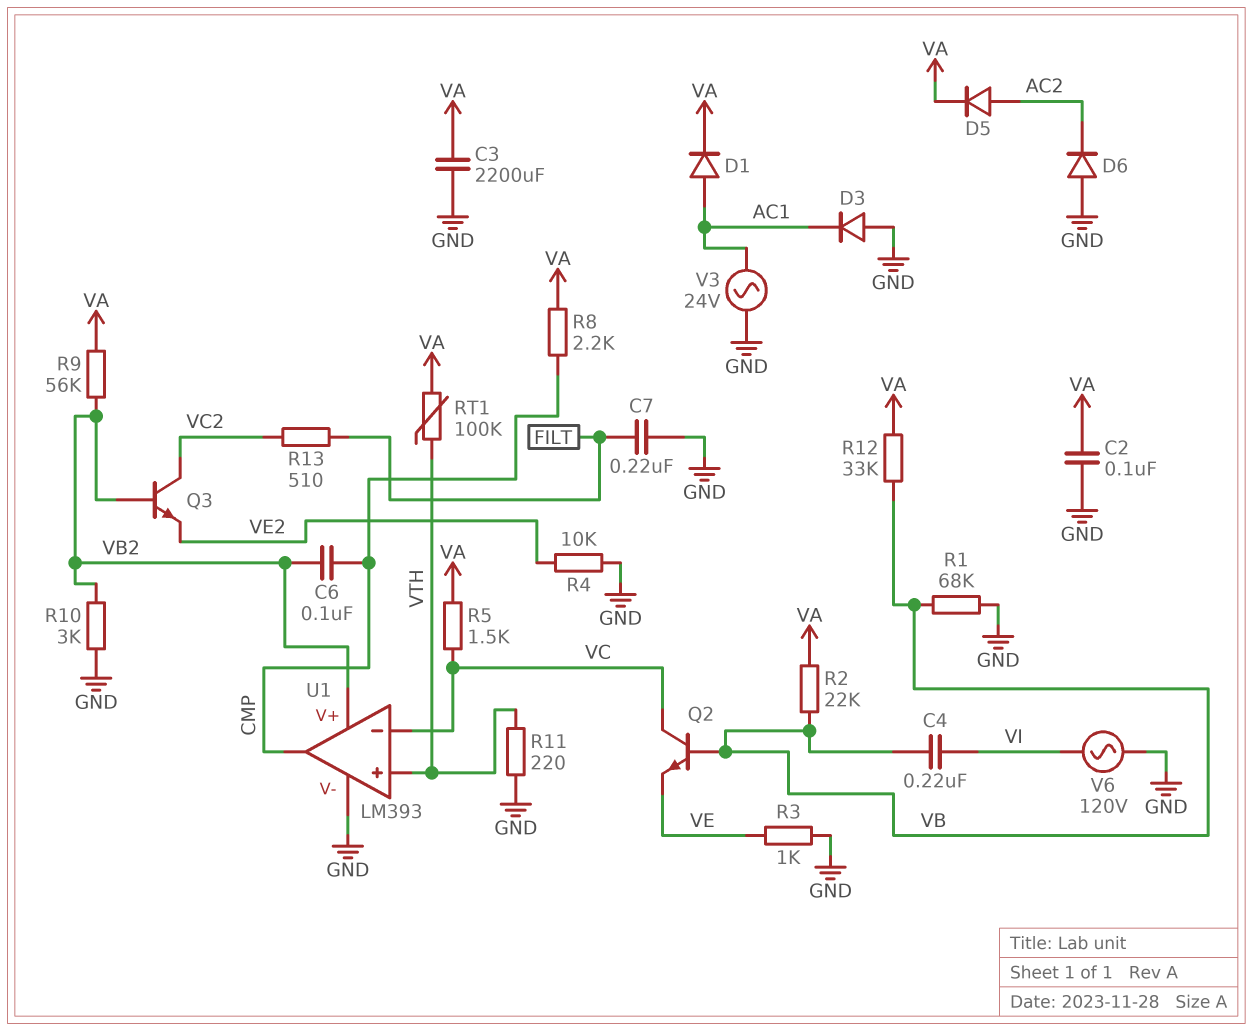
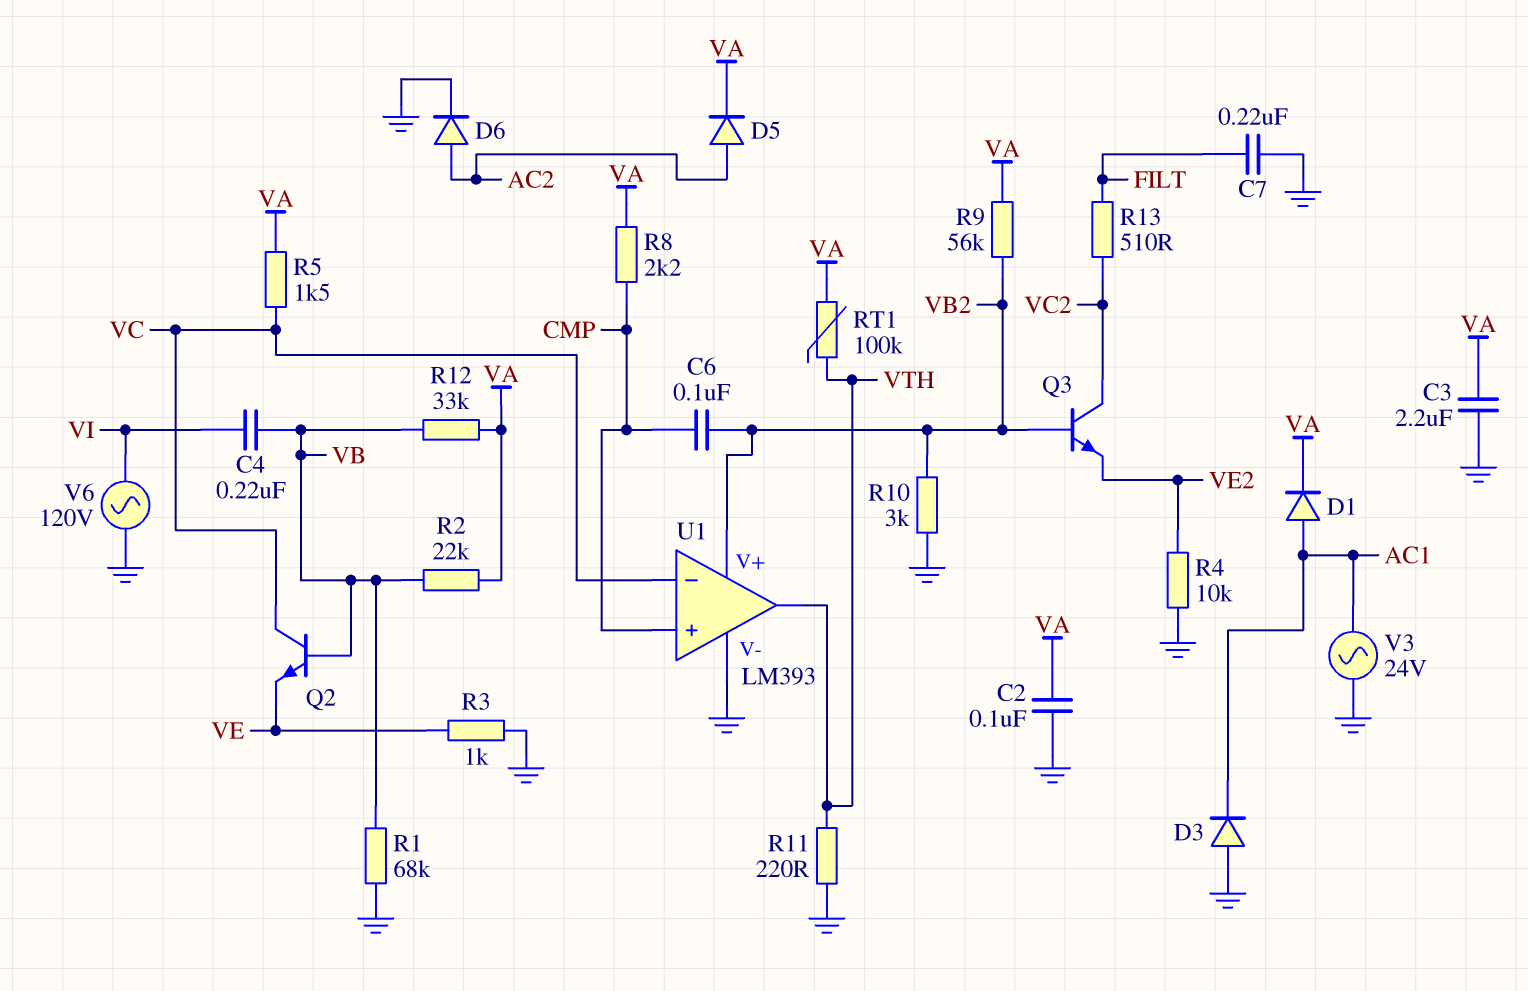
C3: 2200uF (GND, VA) -> 2.2uF (GND, VA)
D6: diode (A GND, K AC2) -> diode (A AC2, K GND)
U1 pin in+: VTH -> CMP
U1 pin out: CMP -> VTH

